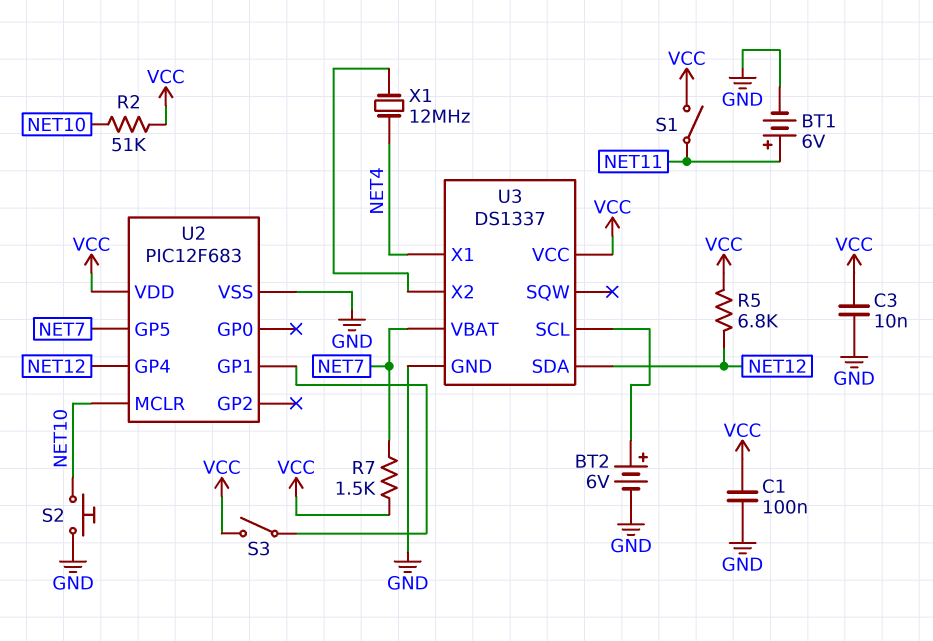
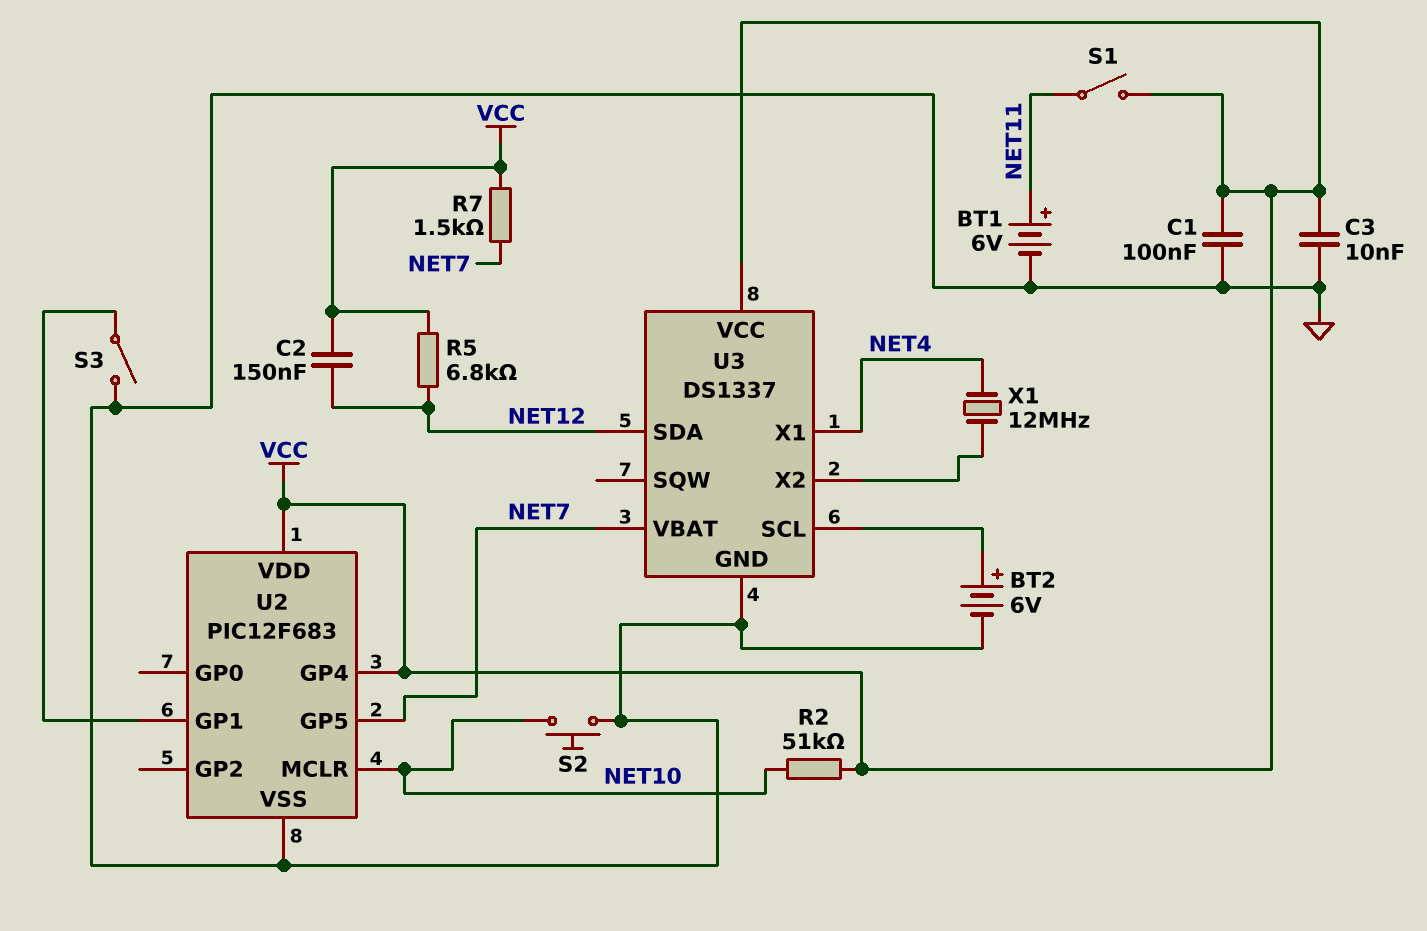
C2: none -> 150nF (NET12, VCC)
S3: switch (U2/GP1, VCC) -> switch (GND, U2/GP1)
U2 pin GP4: NET12 -> VCC

